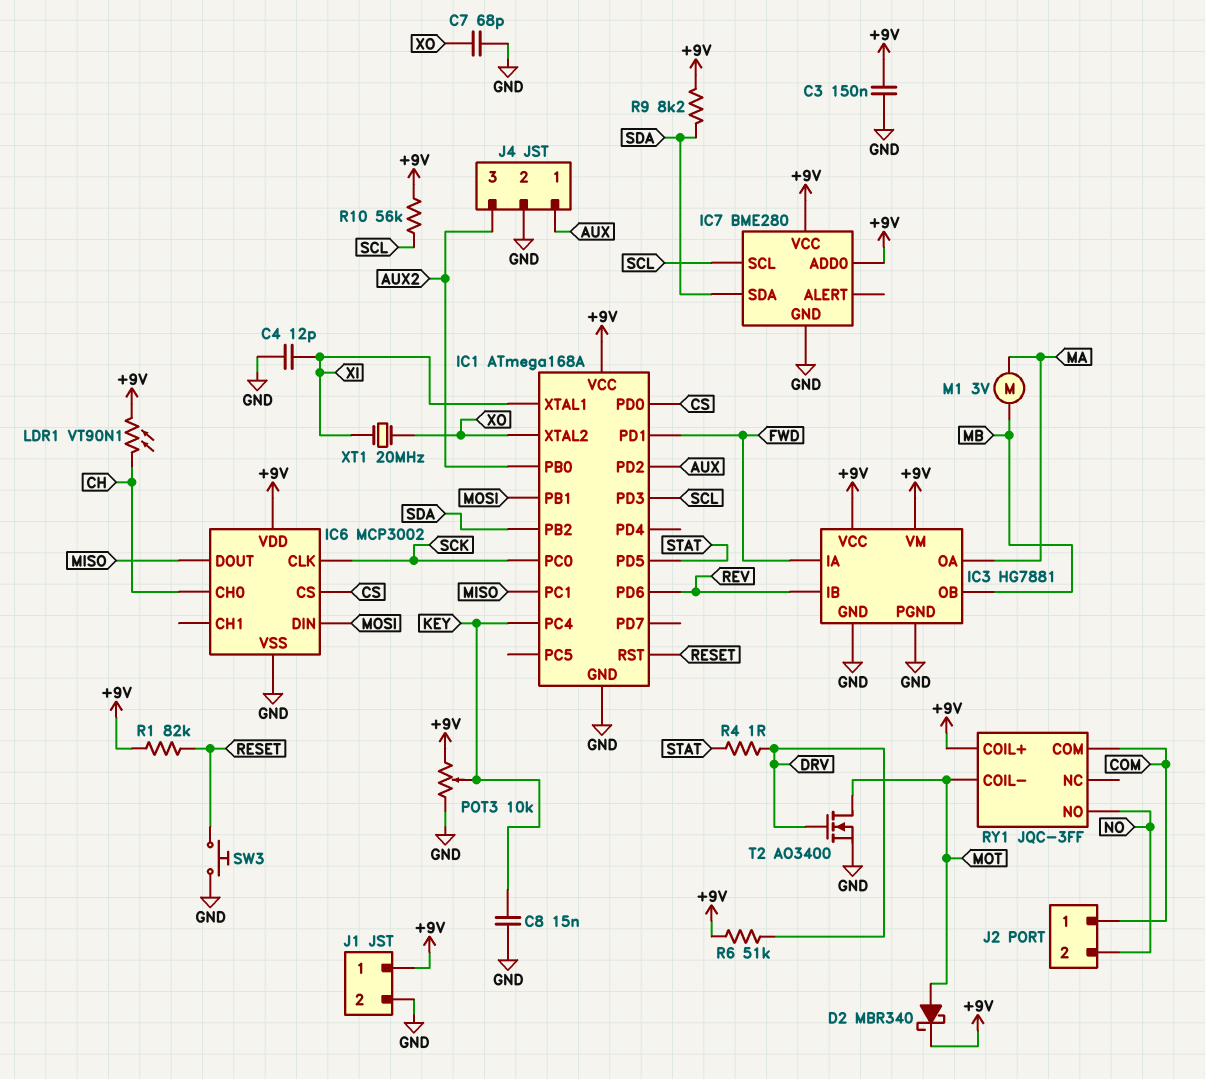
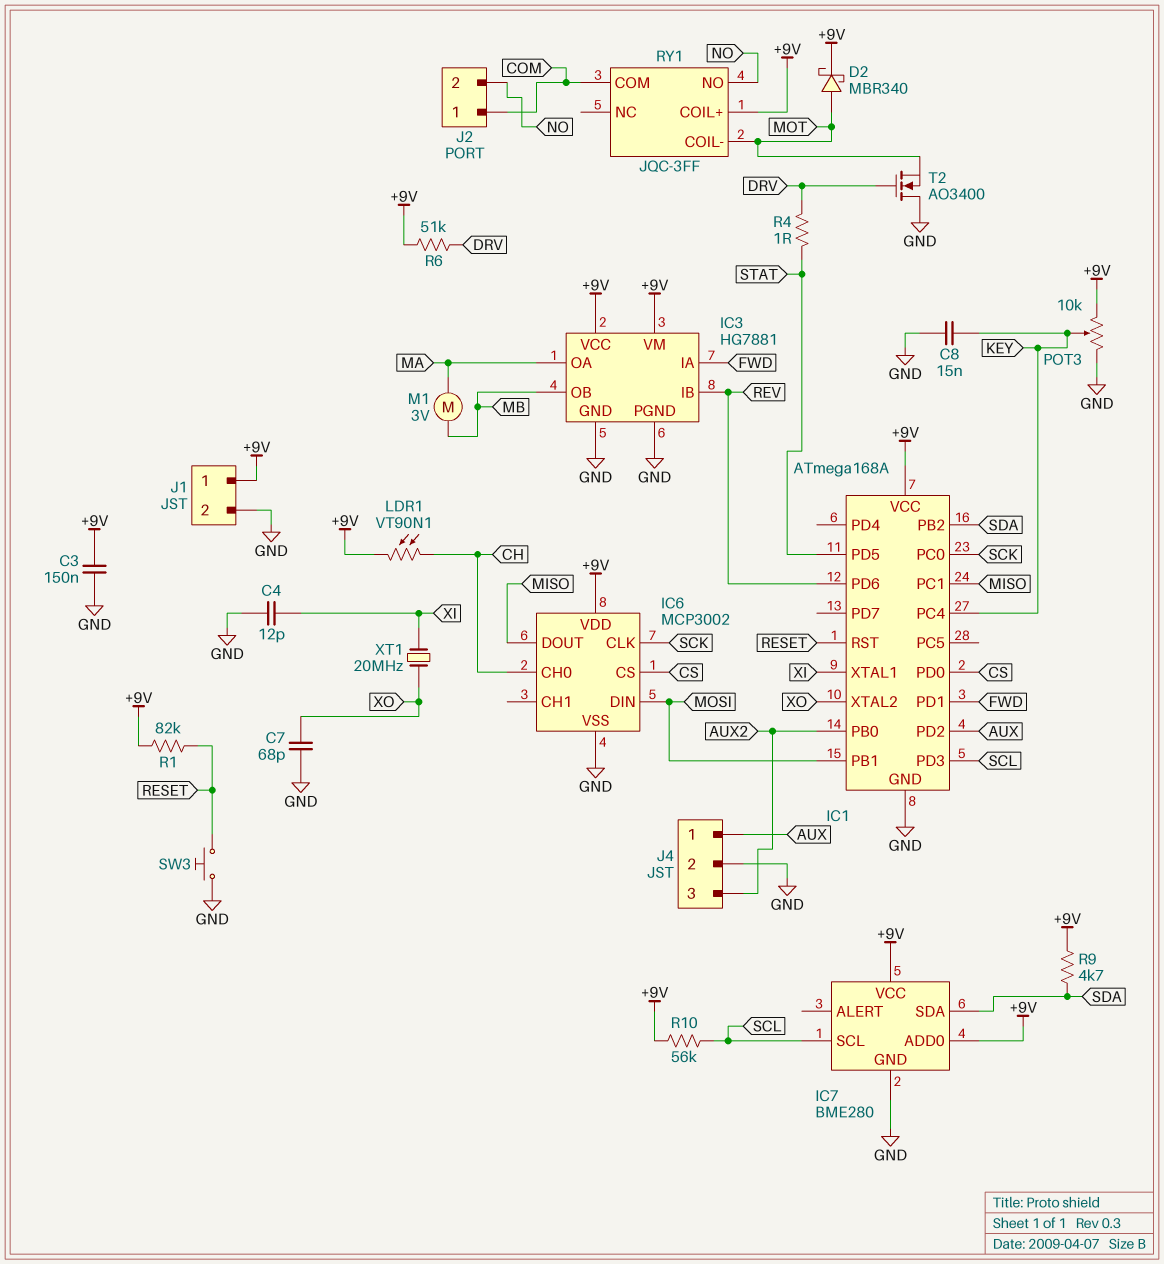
R9: 8.2k (+9V, SDA) -> 4.7k (+9V, SDA)
T2: NMOS AO3400 (G DRV, D MOT, S GND) -> NMOS AO3400 (G DRV, D GND, S MOT)

